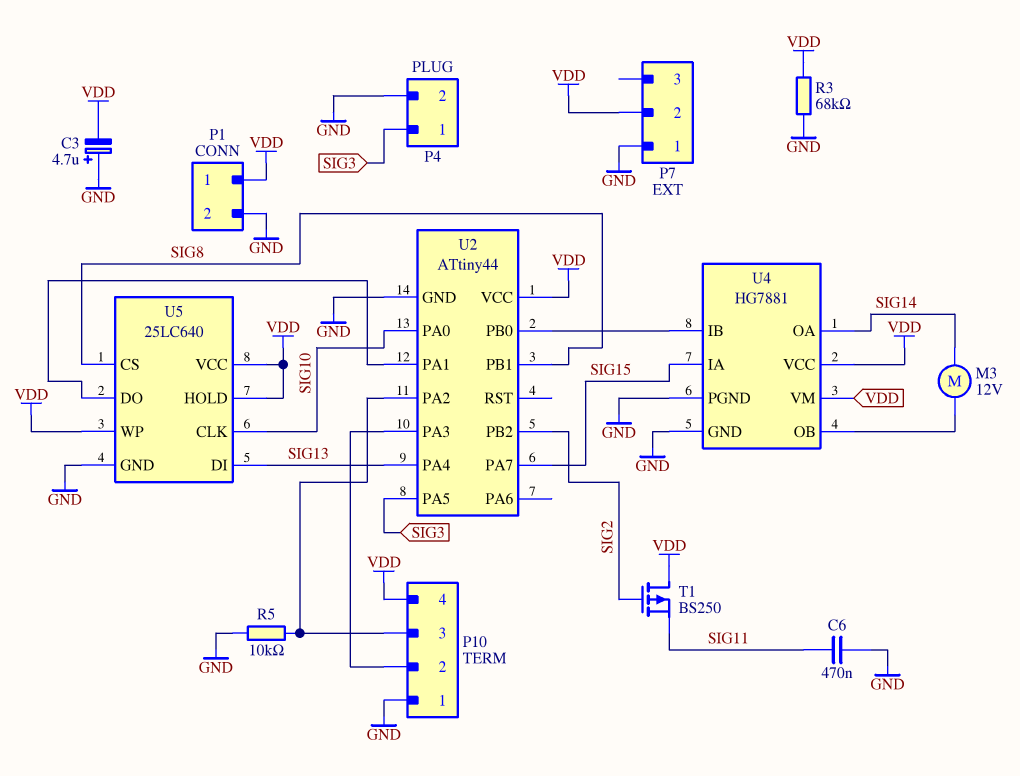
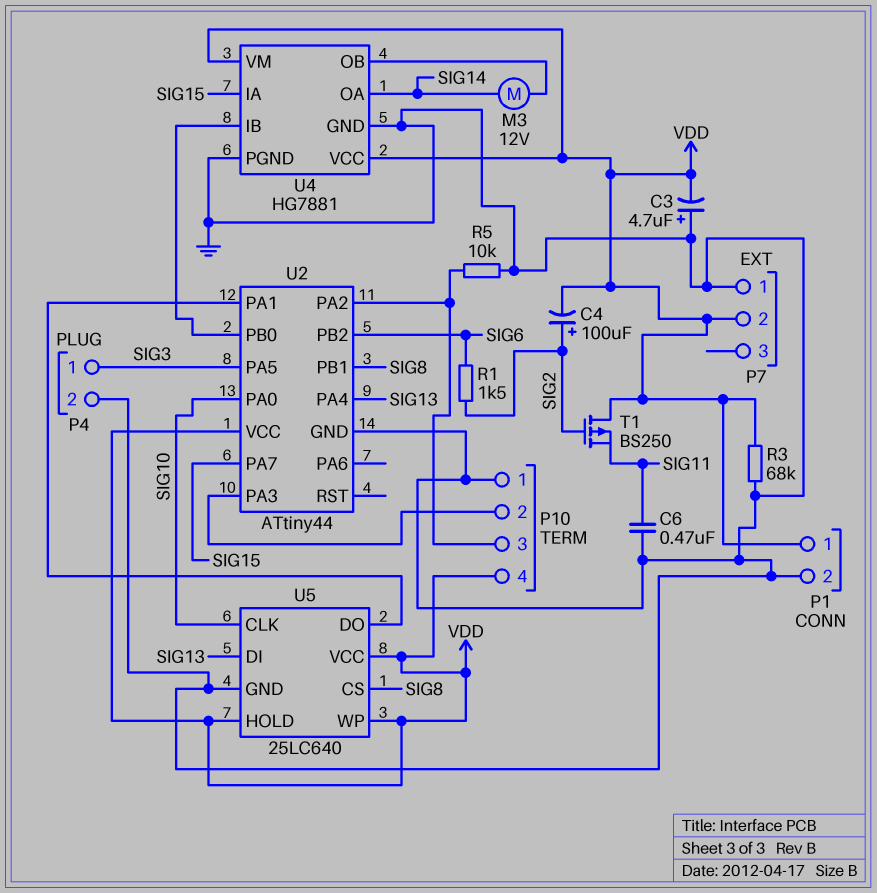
C4: none -> 100uF (plus SIG2, minus VDD)
R1: none -> 1.5k (SIG2, SIG6)
U2 pin PB2: SIG2 -> SIG6

